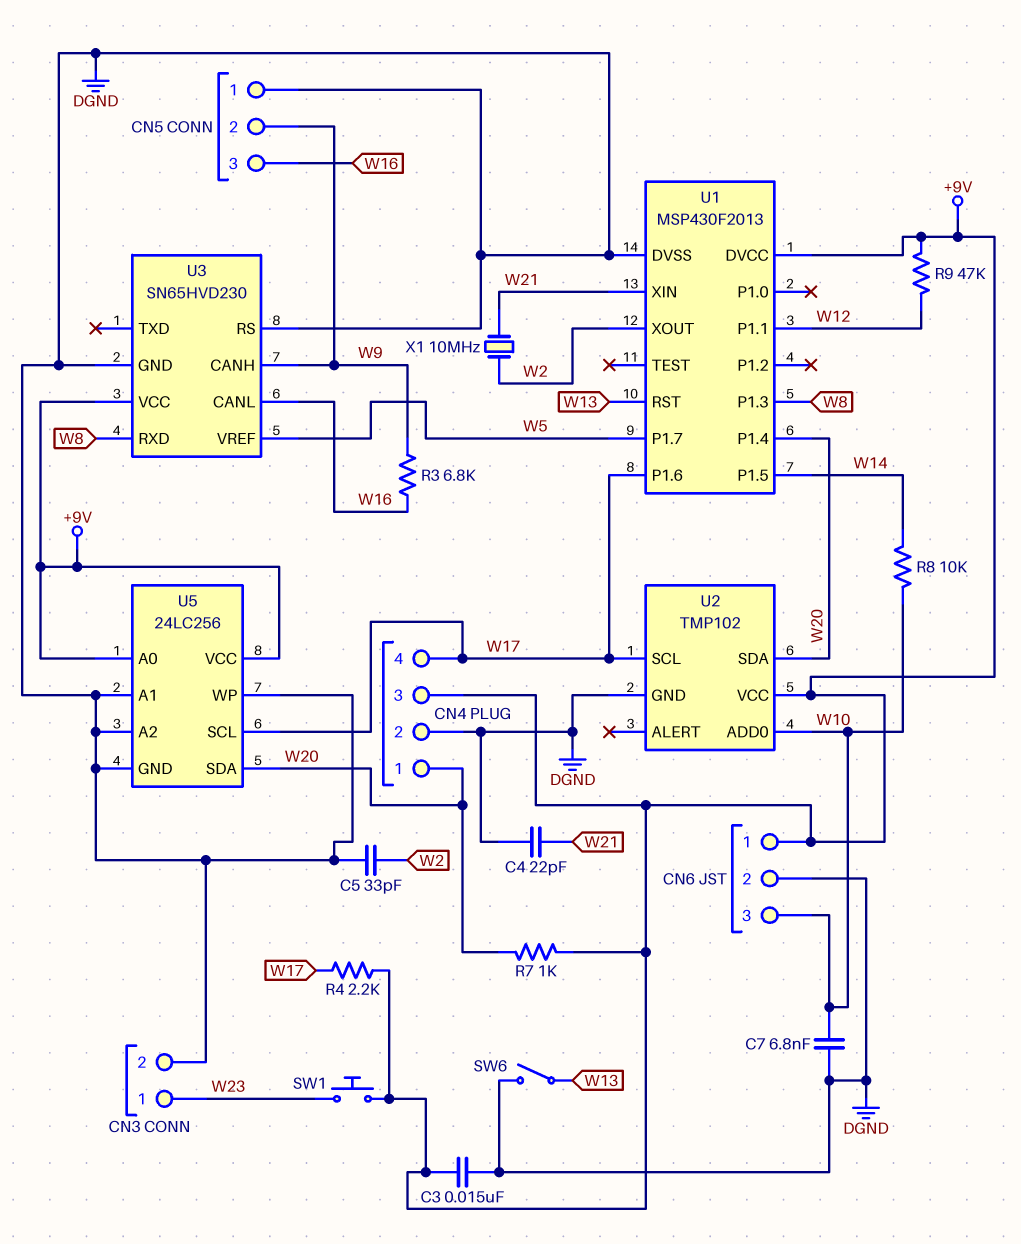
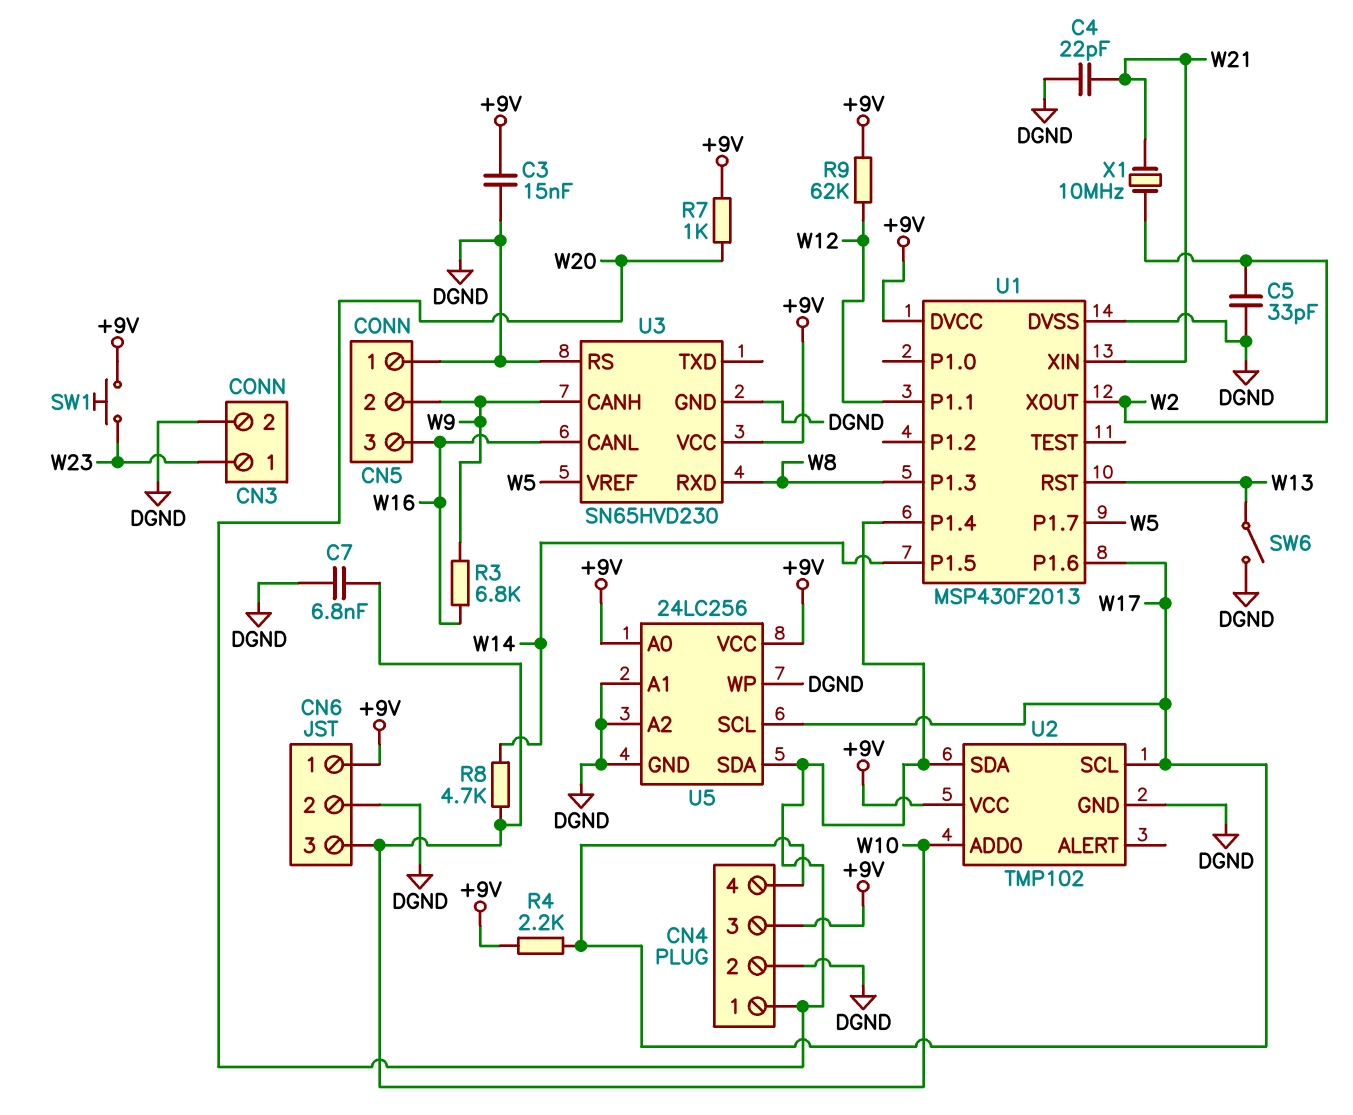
R8: 10k (W10, W14) -> 4.7k (W10, W14)
R9: 47k (+9V, W12) -> 62k (+9V, W12)

